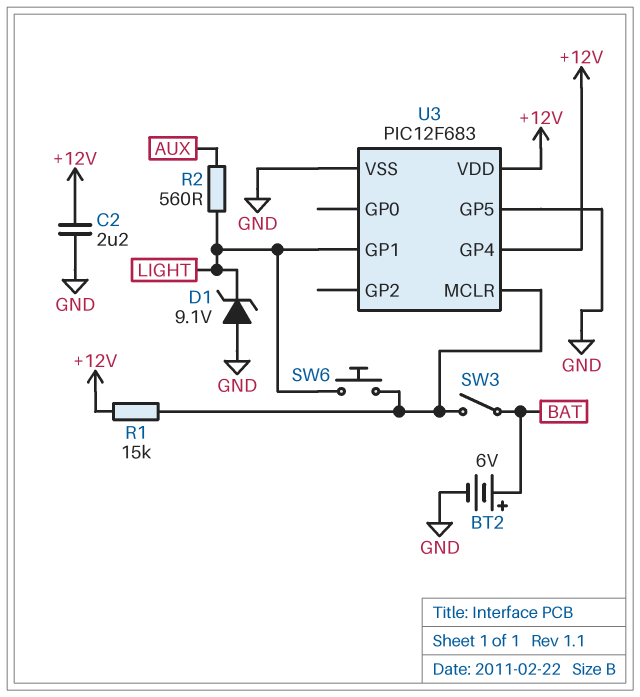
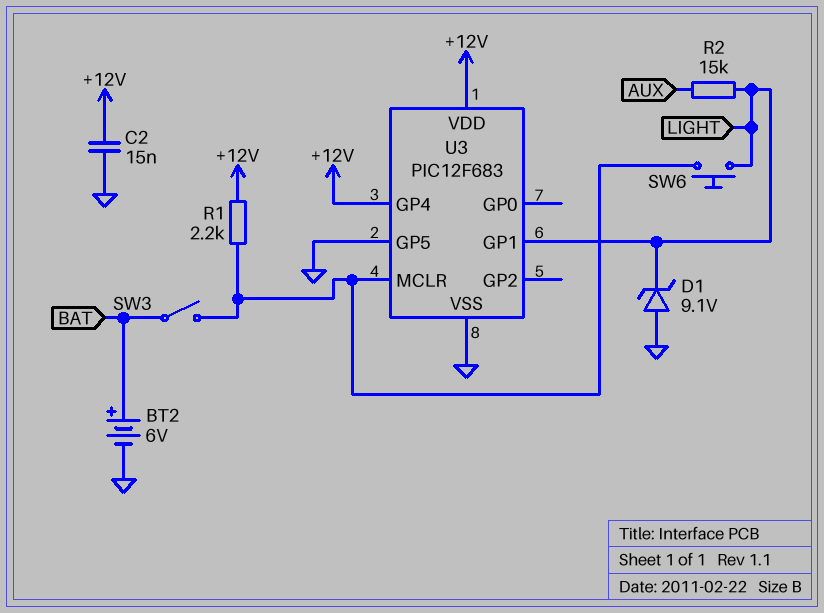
C2: 2.2uF (+12V, GND) -> 15nF (+12V, GND)
R1: 15k (+12V, U3/MCLR) -> 2.2k (+12V, U3/MCLR)
R2: 560 (AUX, LIGHT) -> 15k (AUX, LIGHT)

